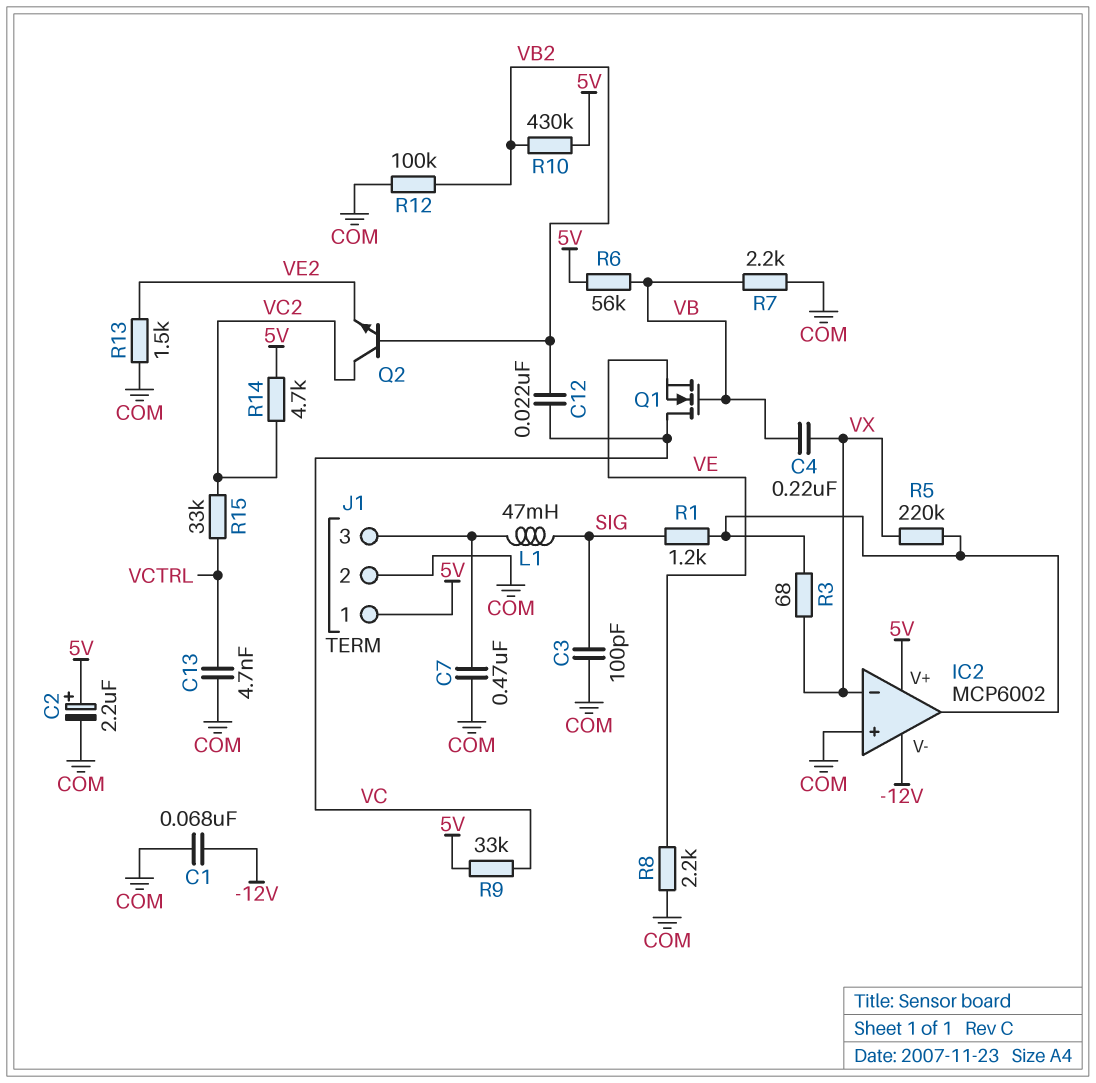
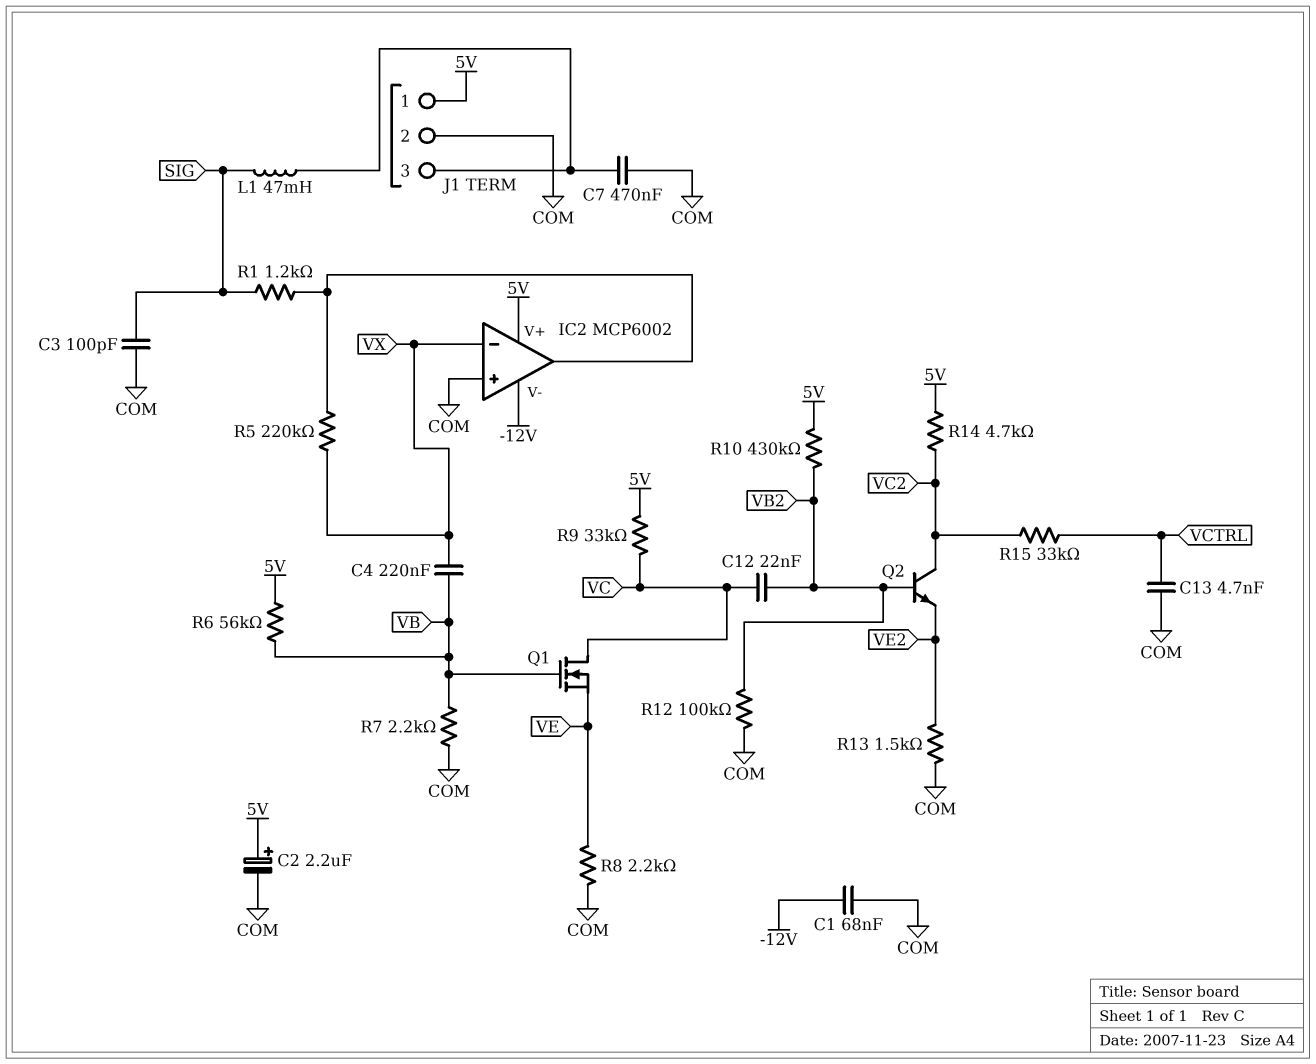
R3: 68 (IC2/out, VX) -> none

